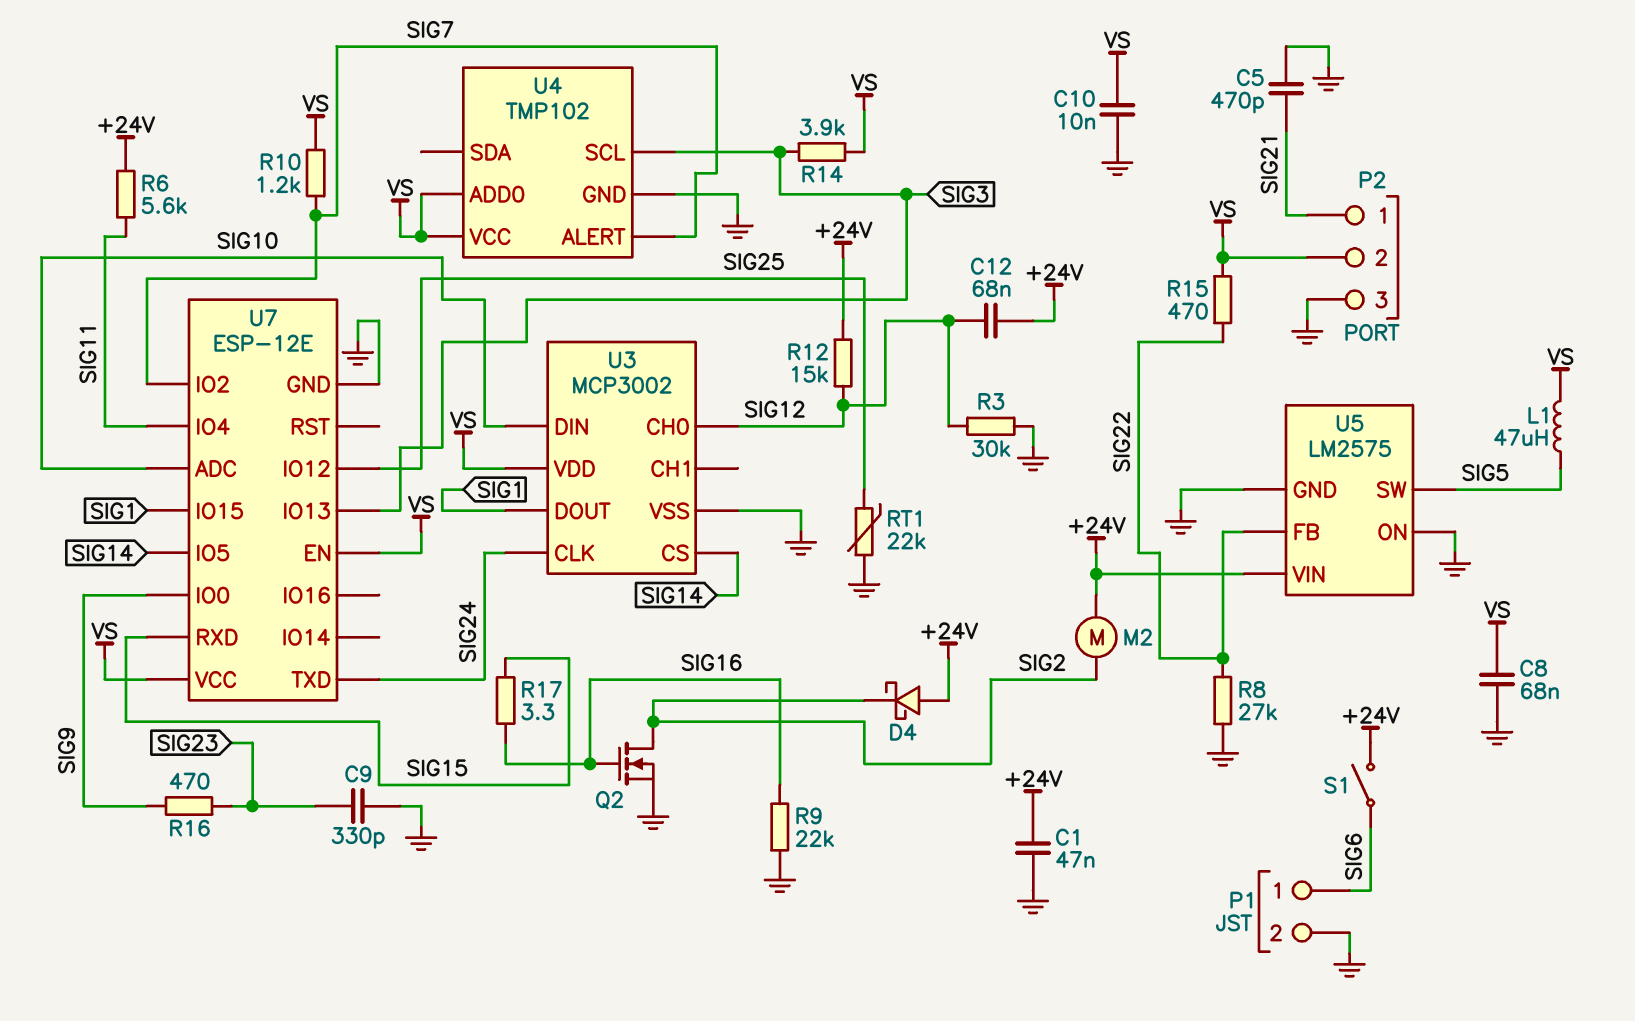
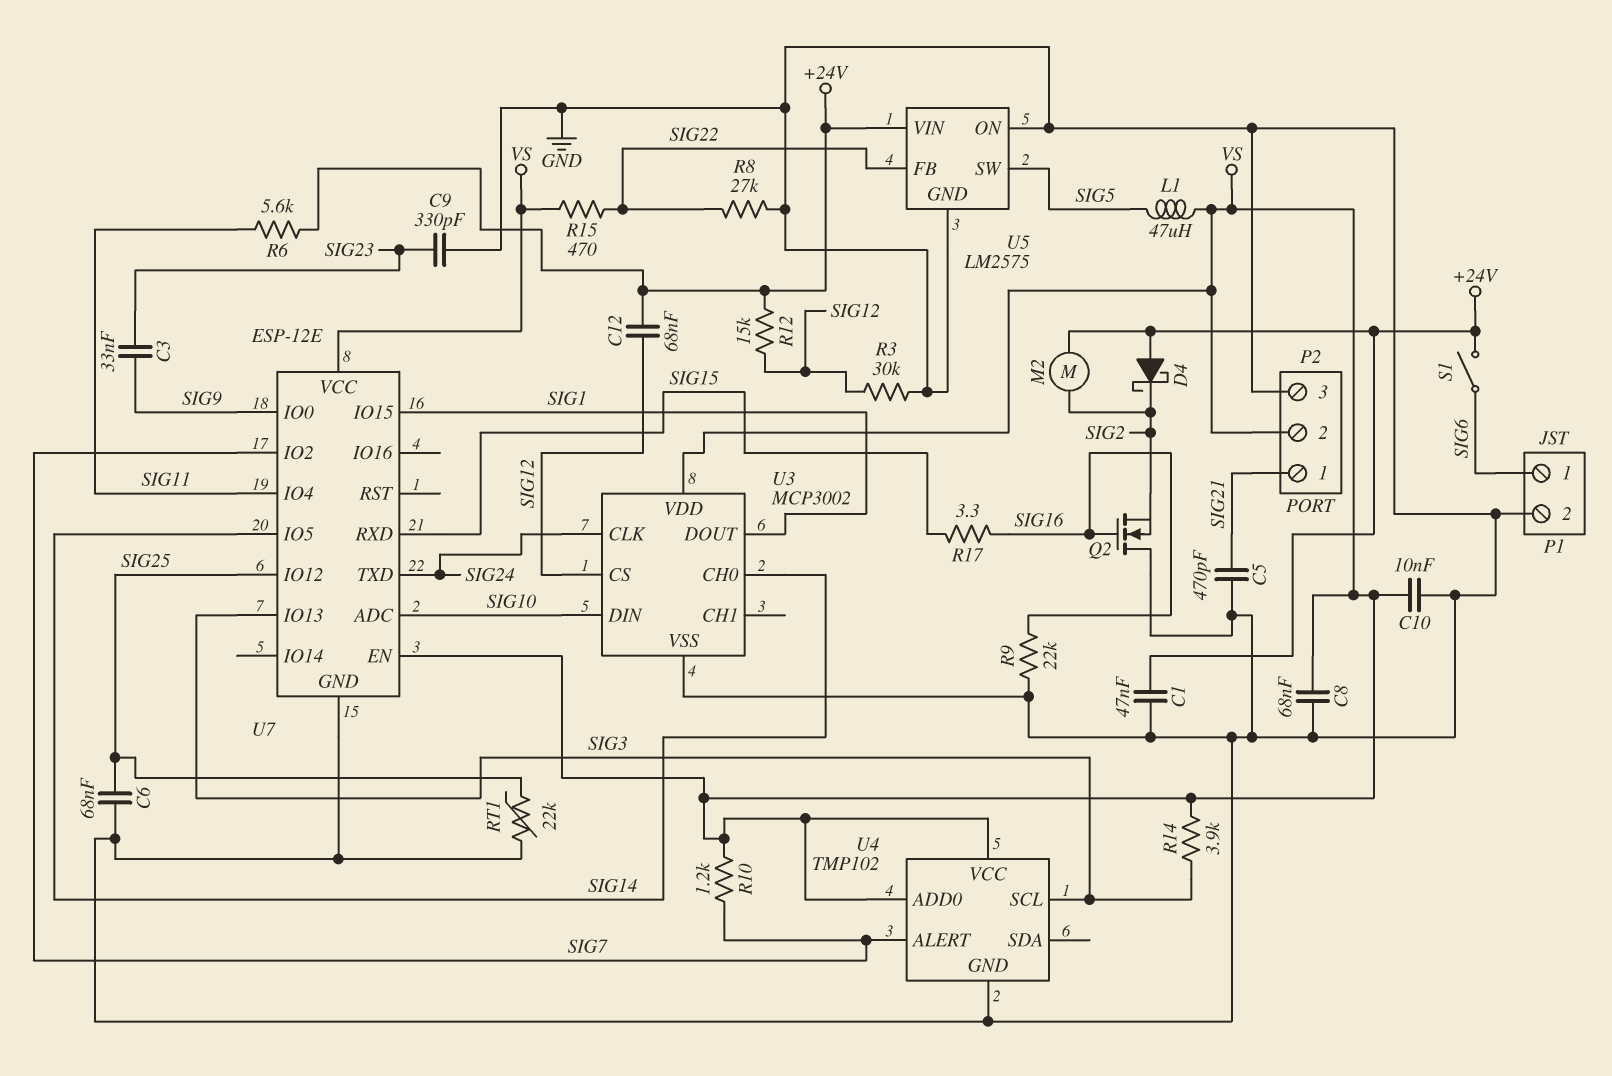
C3: none -> 33nF (SIG9, SIG23)
C6: none -> 68nF (GND, SIG25)
Q2: NMOS (G SIG16, D SIG2, S GND) -> NMOS (G SIG16, D GND, S SIG2)
R16: 470 (SIG9, SIG23) -> none
U3 pin CH0: SIG12 -> SIG14
U3 pin CS: SIG14 -> SIG12

